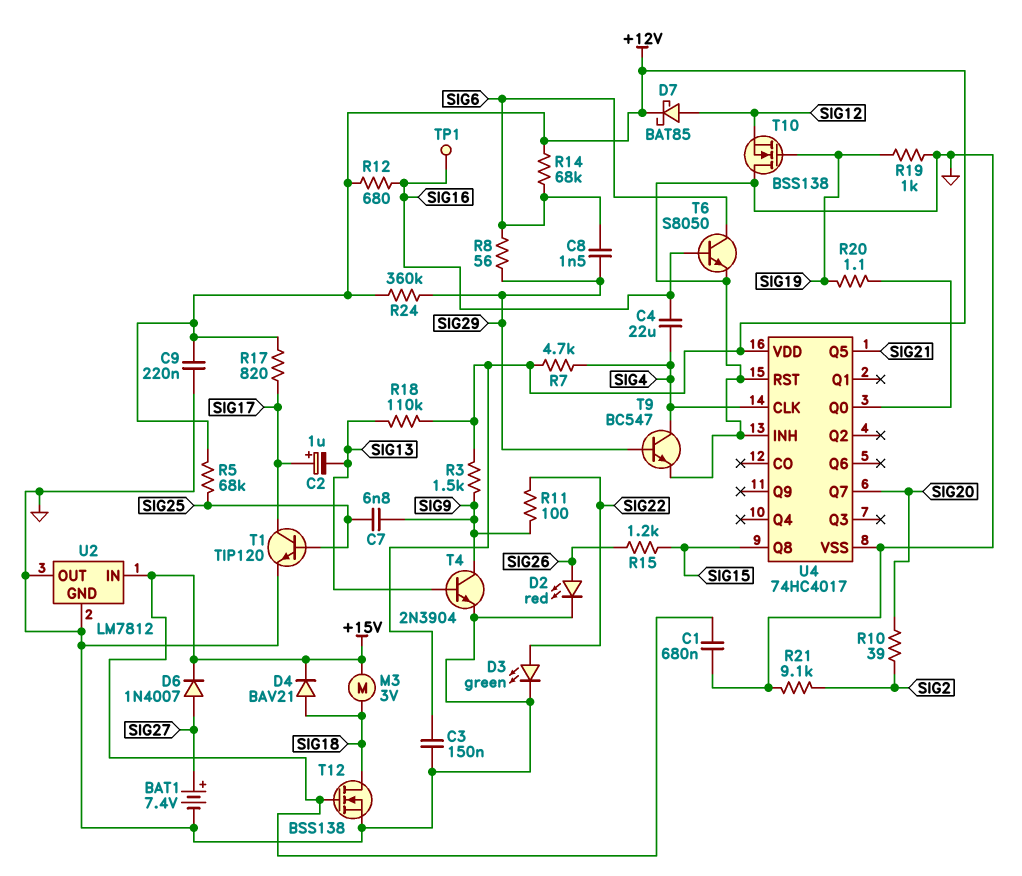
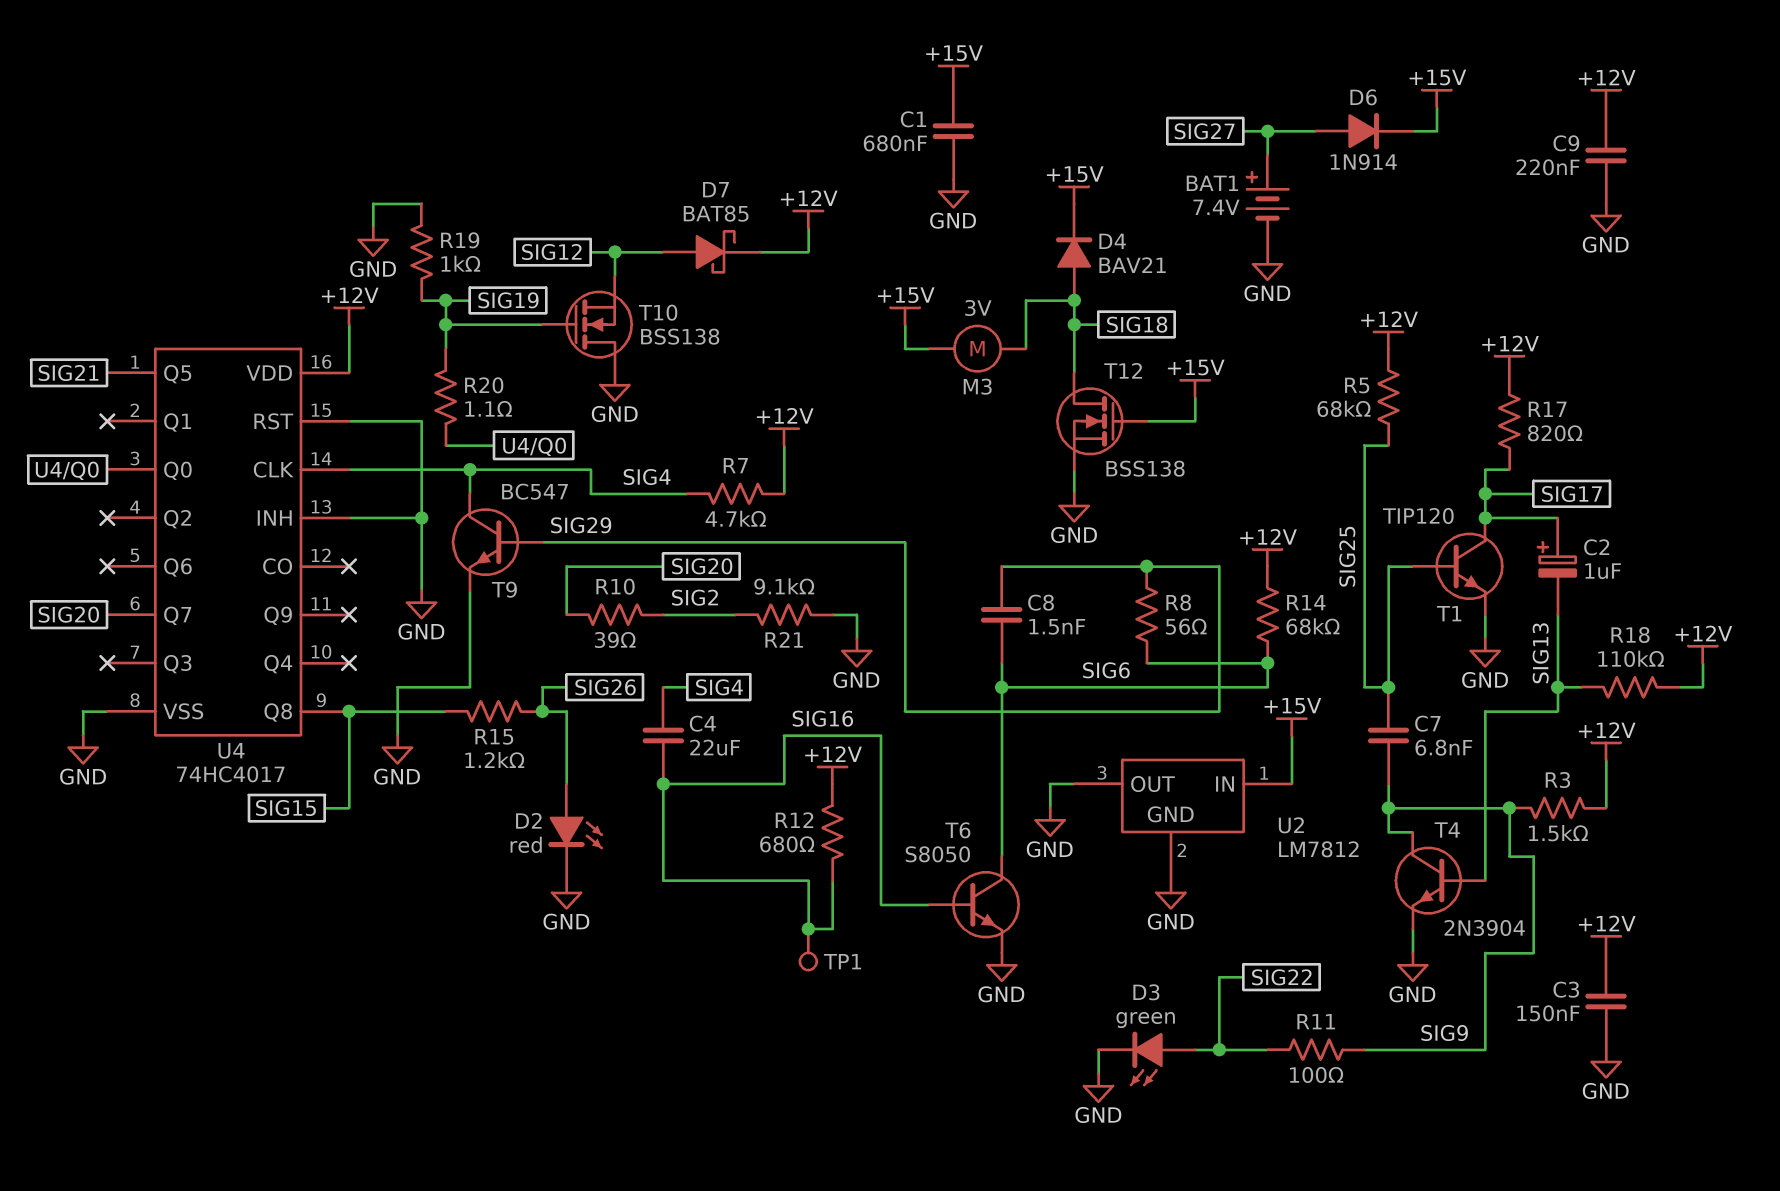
D6: diode 1N4007 (A SIG27, K +15V) -> diode 1N914 (A SIG27, K +15V)
R24: 360k (+12V, SIG29) -> none

